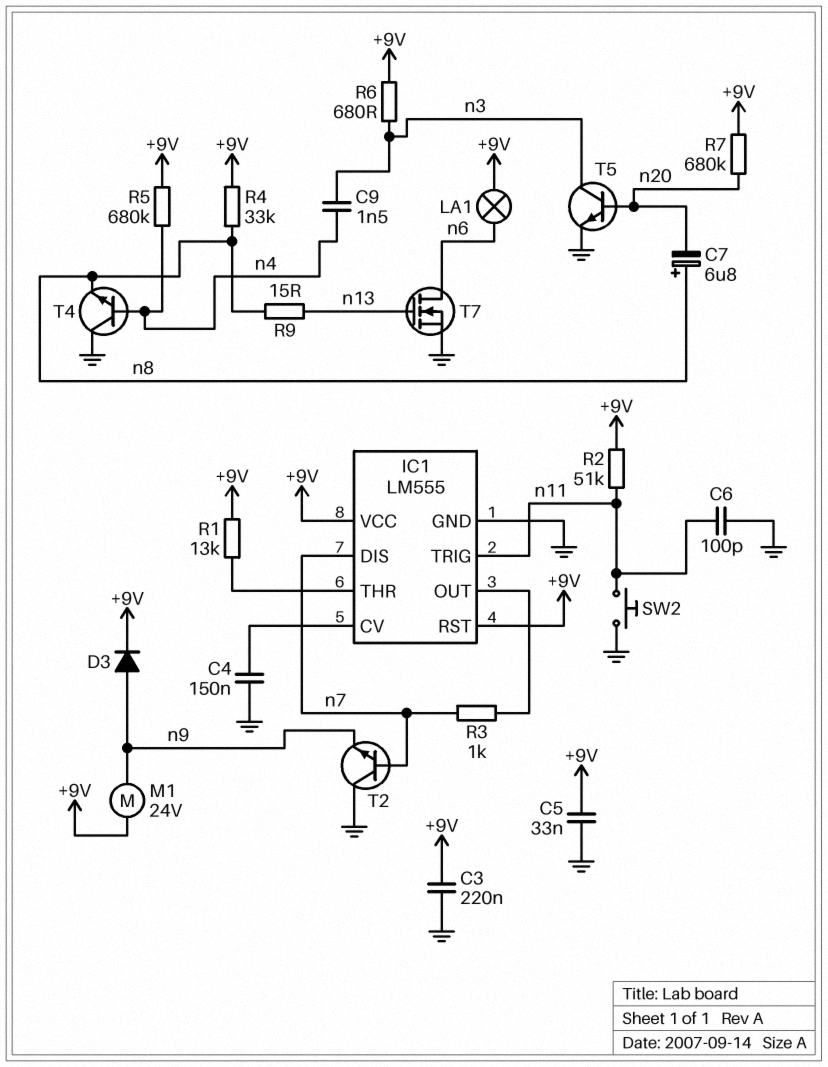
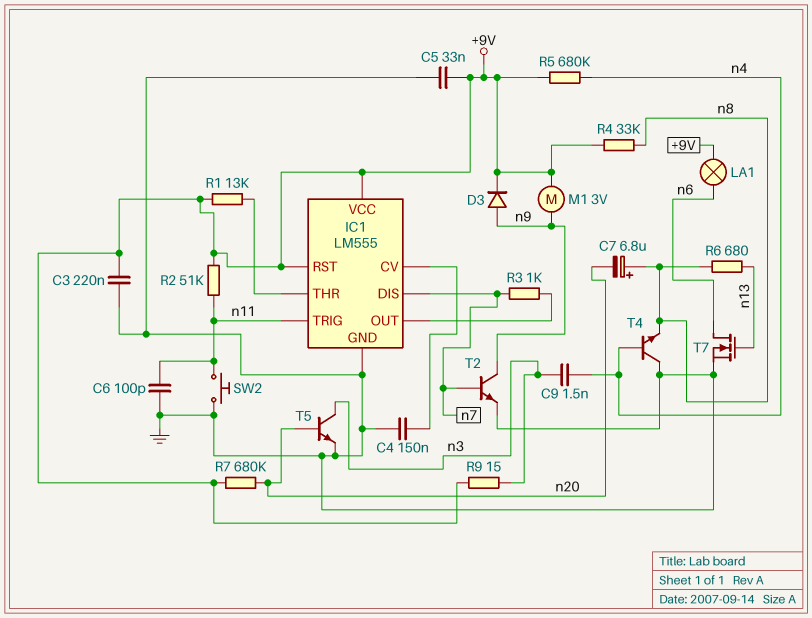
M1: motor 24V (+9V, n9) -> motor 3V (+9V, n9)
R6: 680 (+9V, n3) -> 680 (n8, n13)
R9: 15 (n8, n13) -> 15 (+9V, n3)
T2: NPN (B n7, C GND, E n9) -> NPN (B n7, C n9, E GND)

